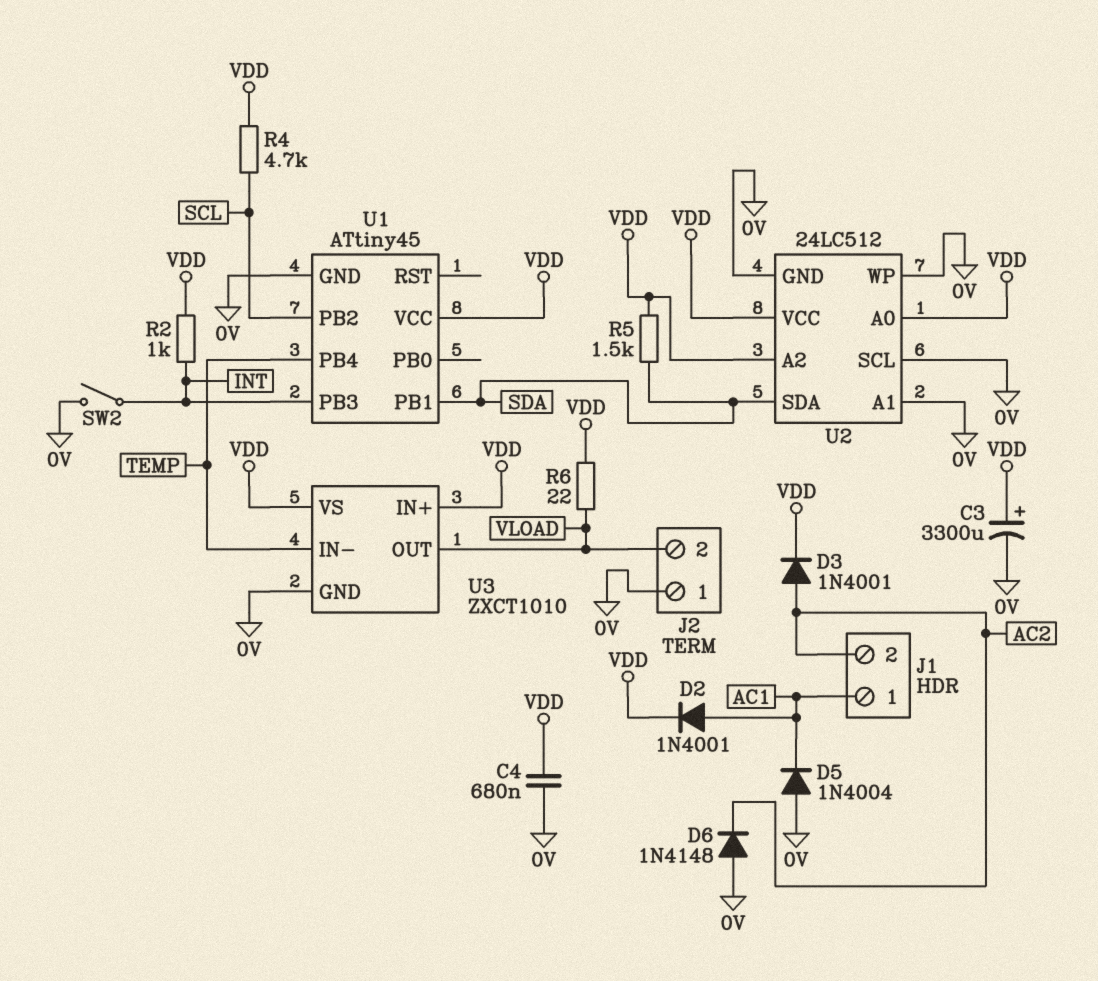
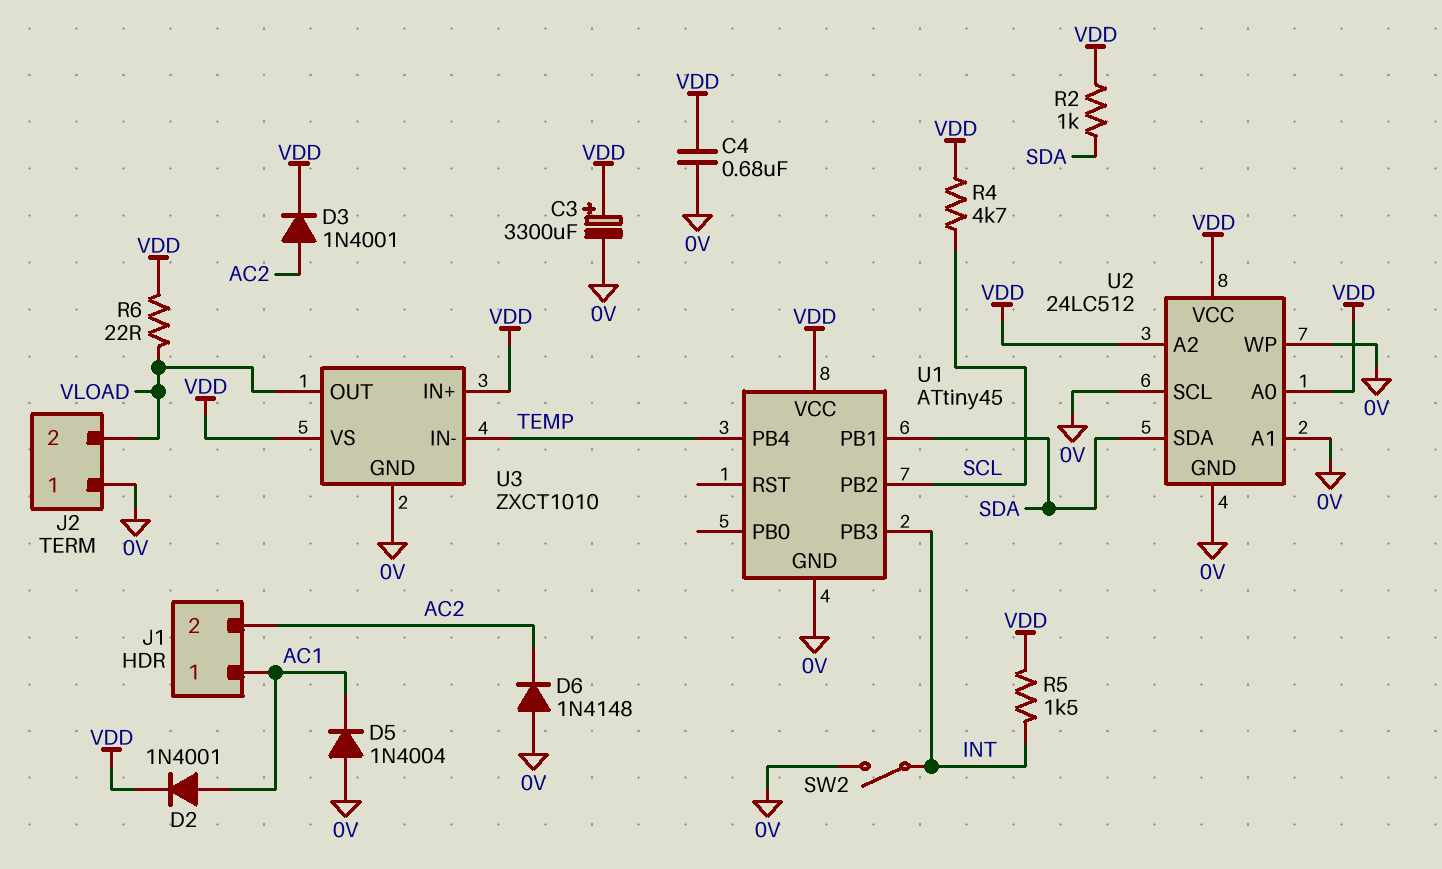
R2: 1k (INT, VDD) -> 1k (SDA, VDD)
R5: 1.5k (SDA, VDD) -> 1.5k (INT, VDD)

